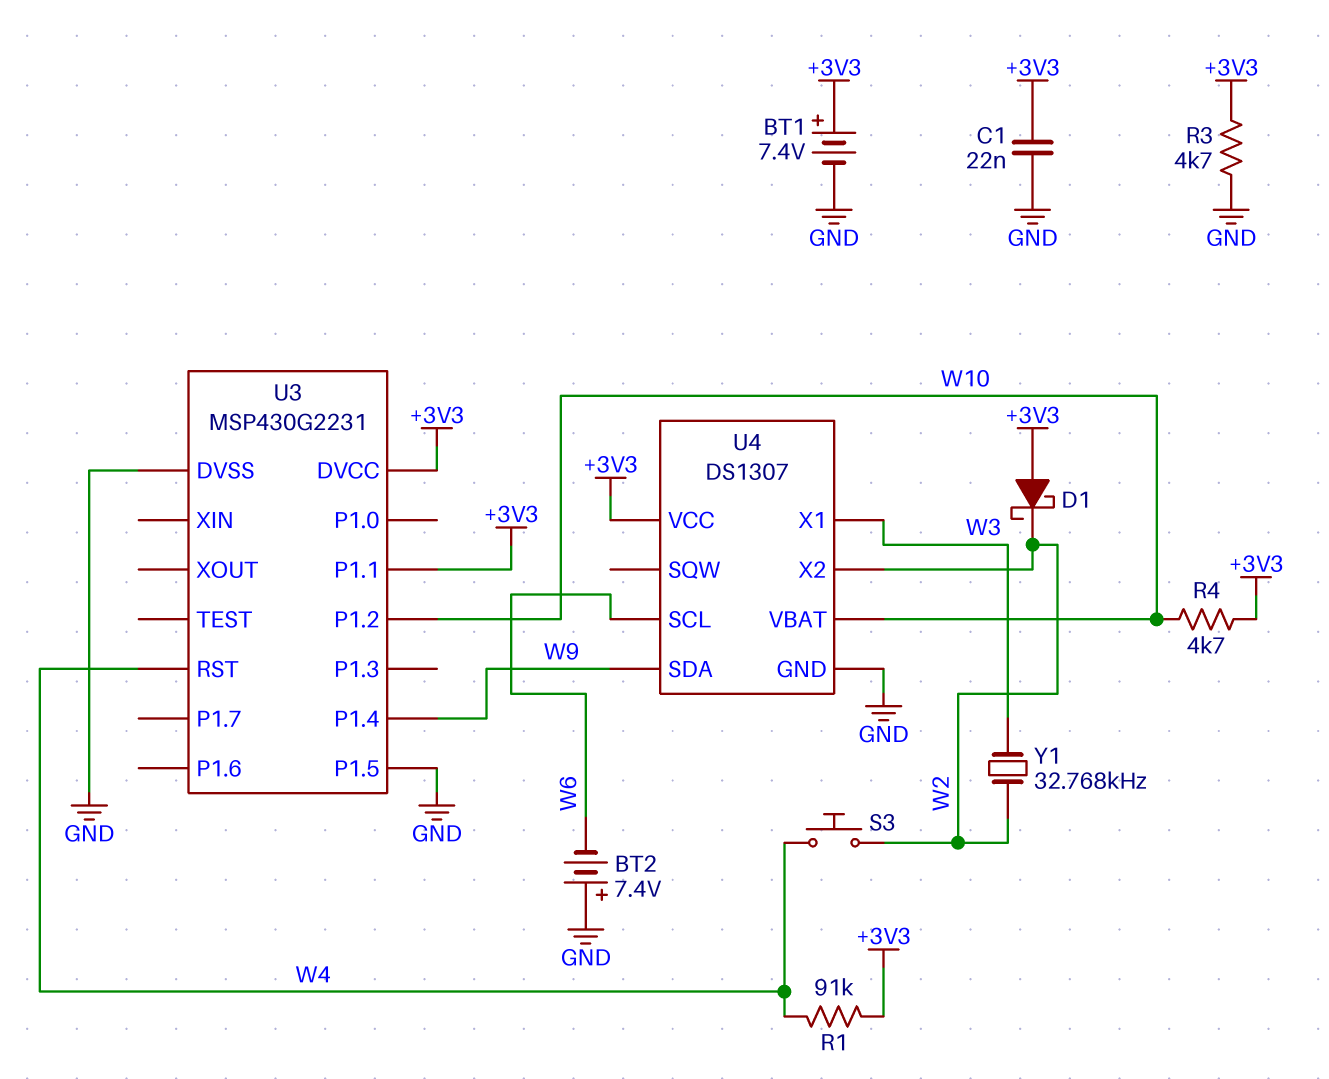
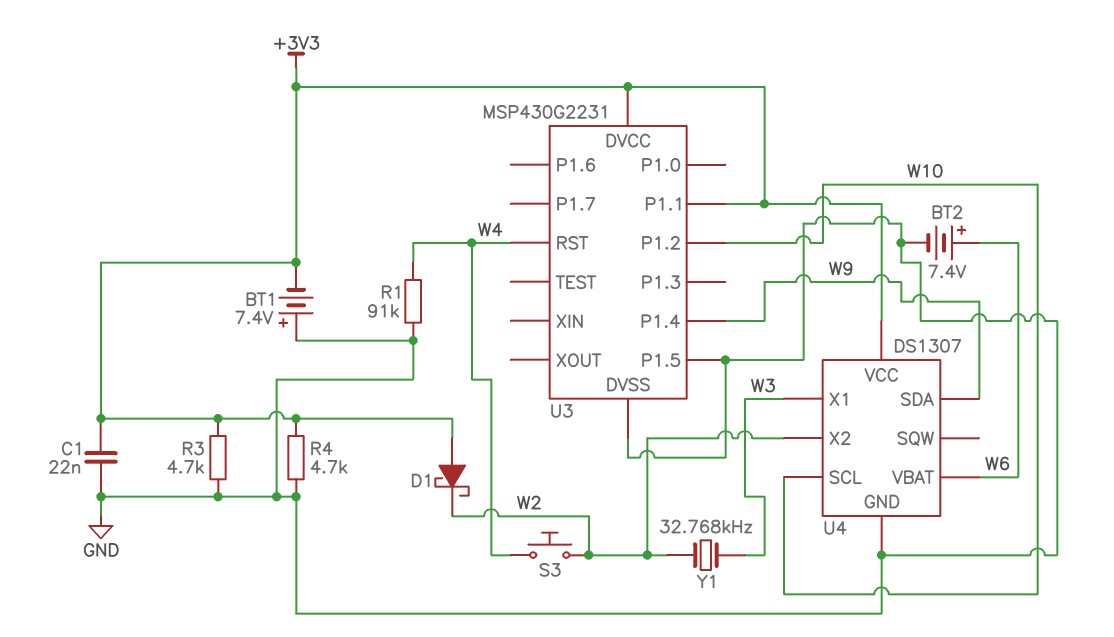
BT1: 7.4V (plus +3V3, minus GND) -> 7.4V (plus GND, minus +3V3)
BT2: 7.4V (plus GND, minus W6) -> 7.4V (plus W6, minus GND)
R1: 91k (+3V3, W4) -> 91k (GND, W4)
R4: 4.7k (+3V3, W10) -> 4.7k (+3V3, GND)
U4 pin SCL: W6 -> W10
U4 pin VBAT: W10 -> W6

